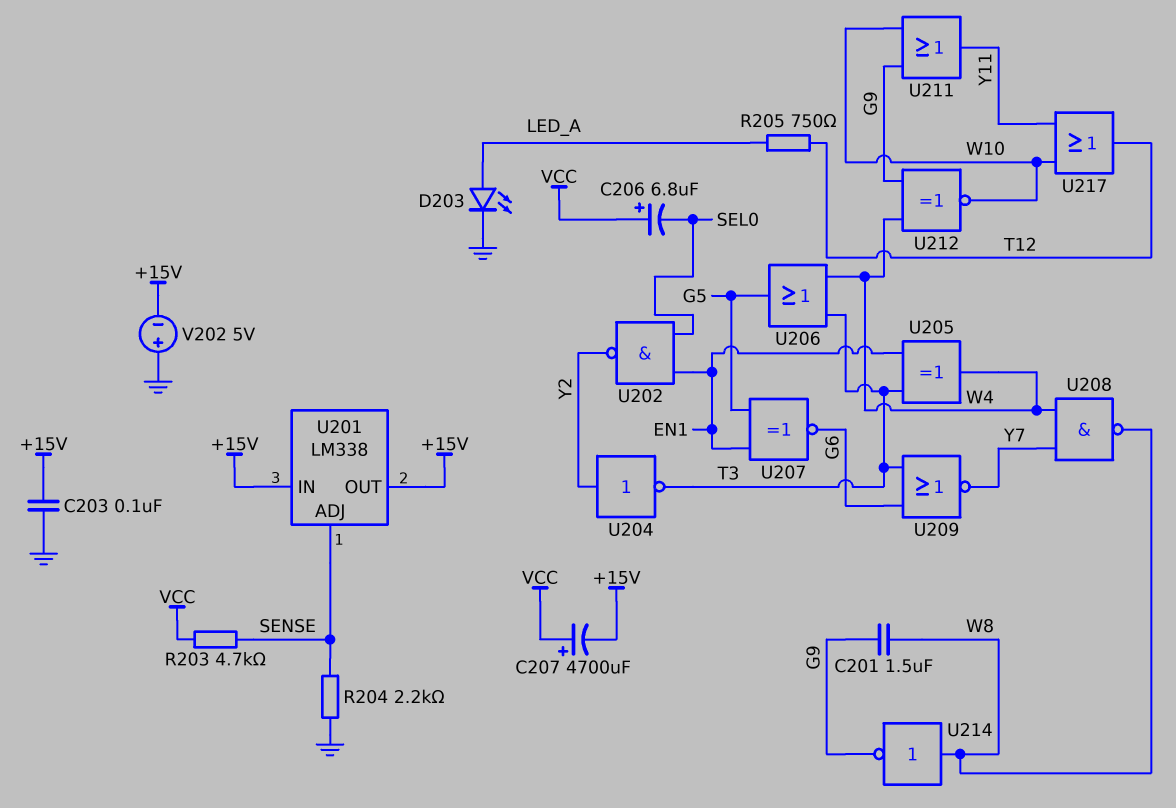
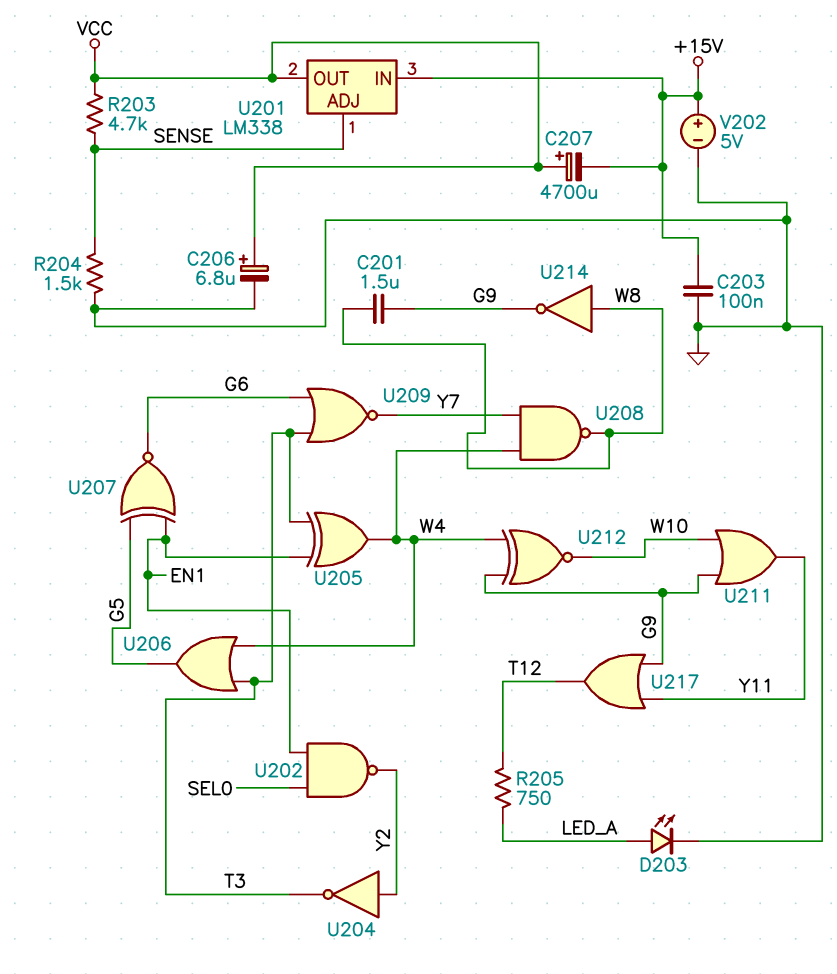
C206: 6.8uF (plus VCC, minus SEL0) -> 6.8uF (plus VCC, minus GND)
R204: 2.2k (GND, SENSE) -> 1.5k (GND, SENSE)
U201 pin OUT: +15V -> VCC
U217: OR (in W10, in Y11, out T12) -> OR (in G9, in Y11, out T12)
V202: 5V (plus GND, minus +15V) -> 5V (plus +15V, minus GND)

